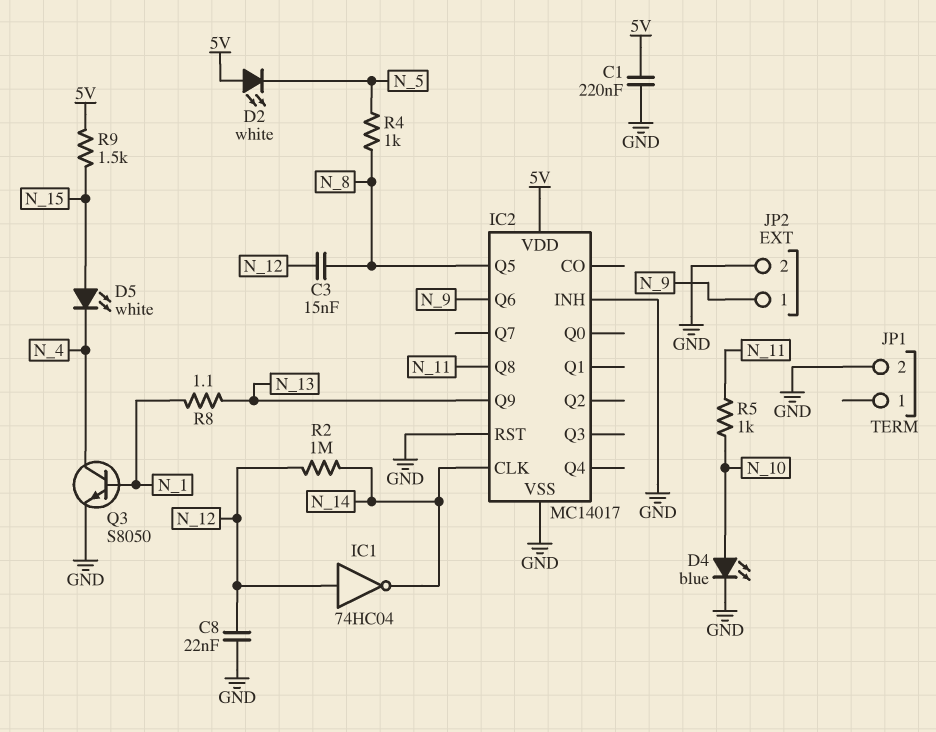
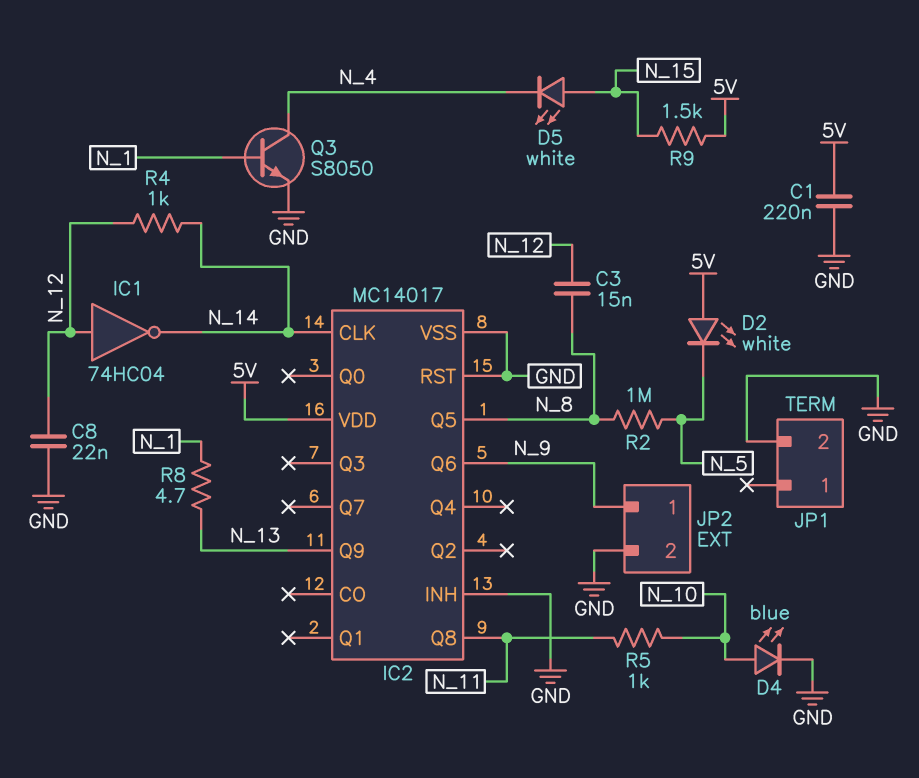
R2: 1M (N_12, N_14) -> 1M (N_5, N_8)
R4: 1k (N_5, N_8) -> 1k (N_12, N_14)
R8: 1.1 (N_1, N_13) -> 4.7 (N_1, N_13)

